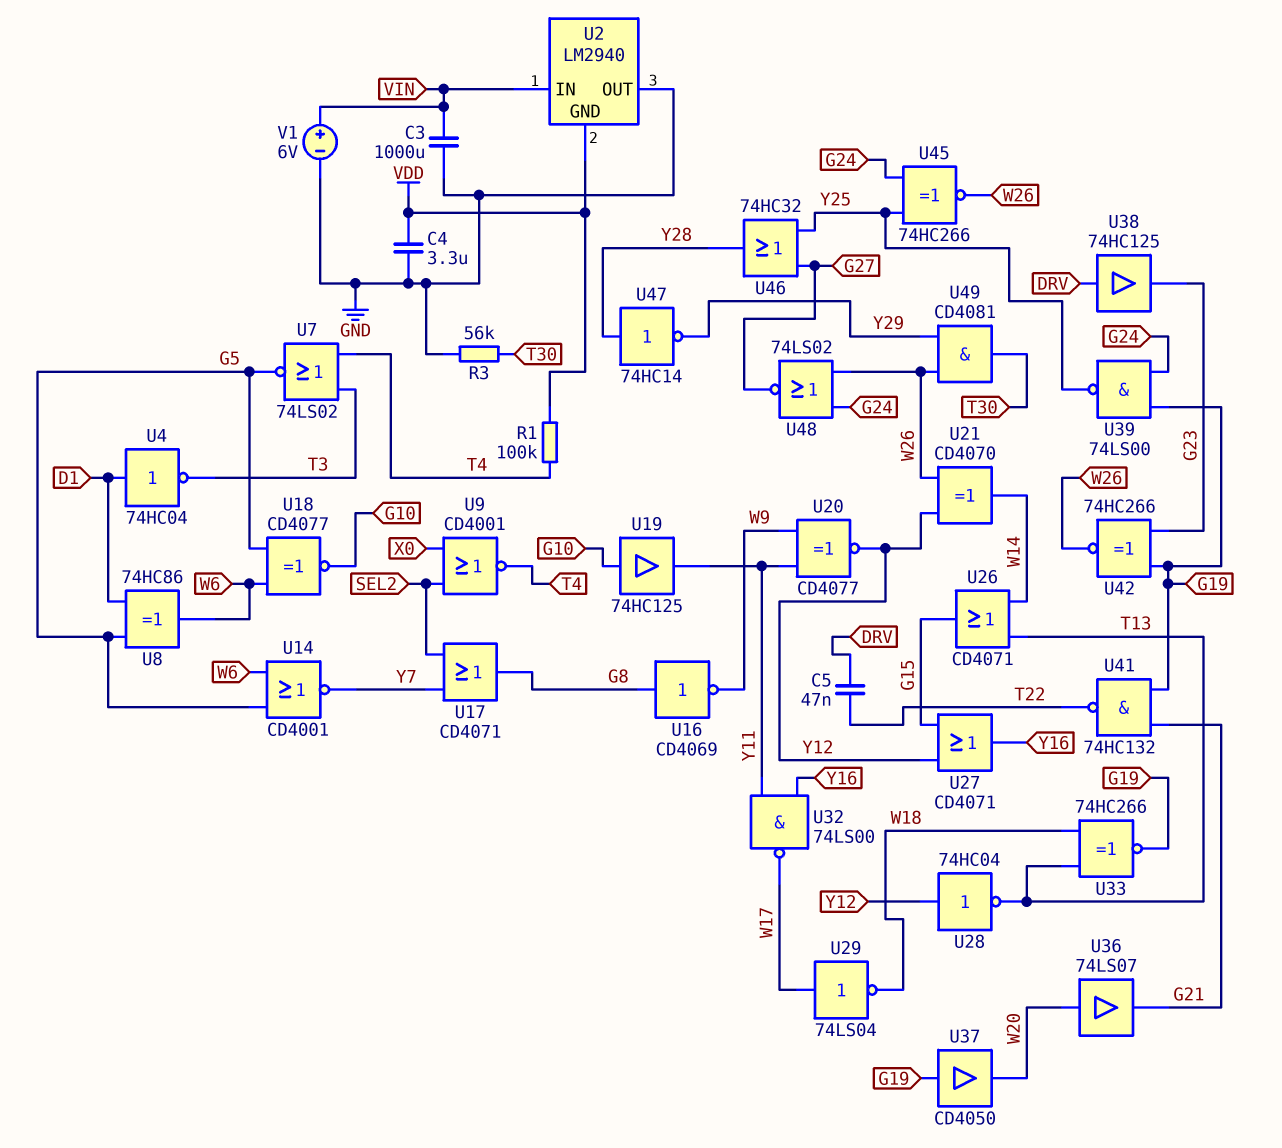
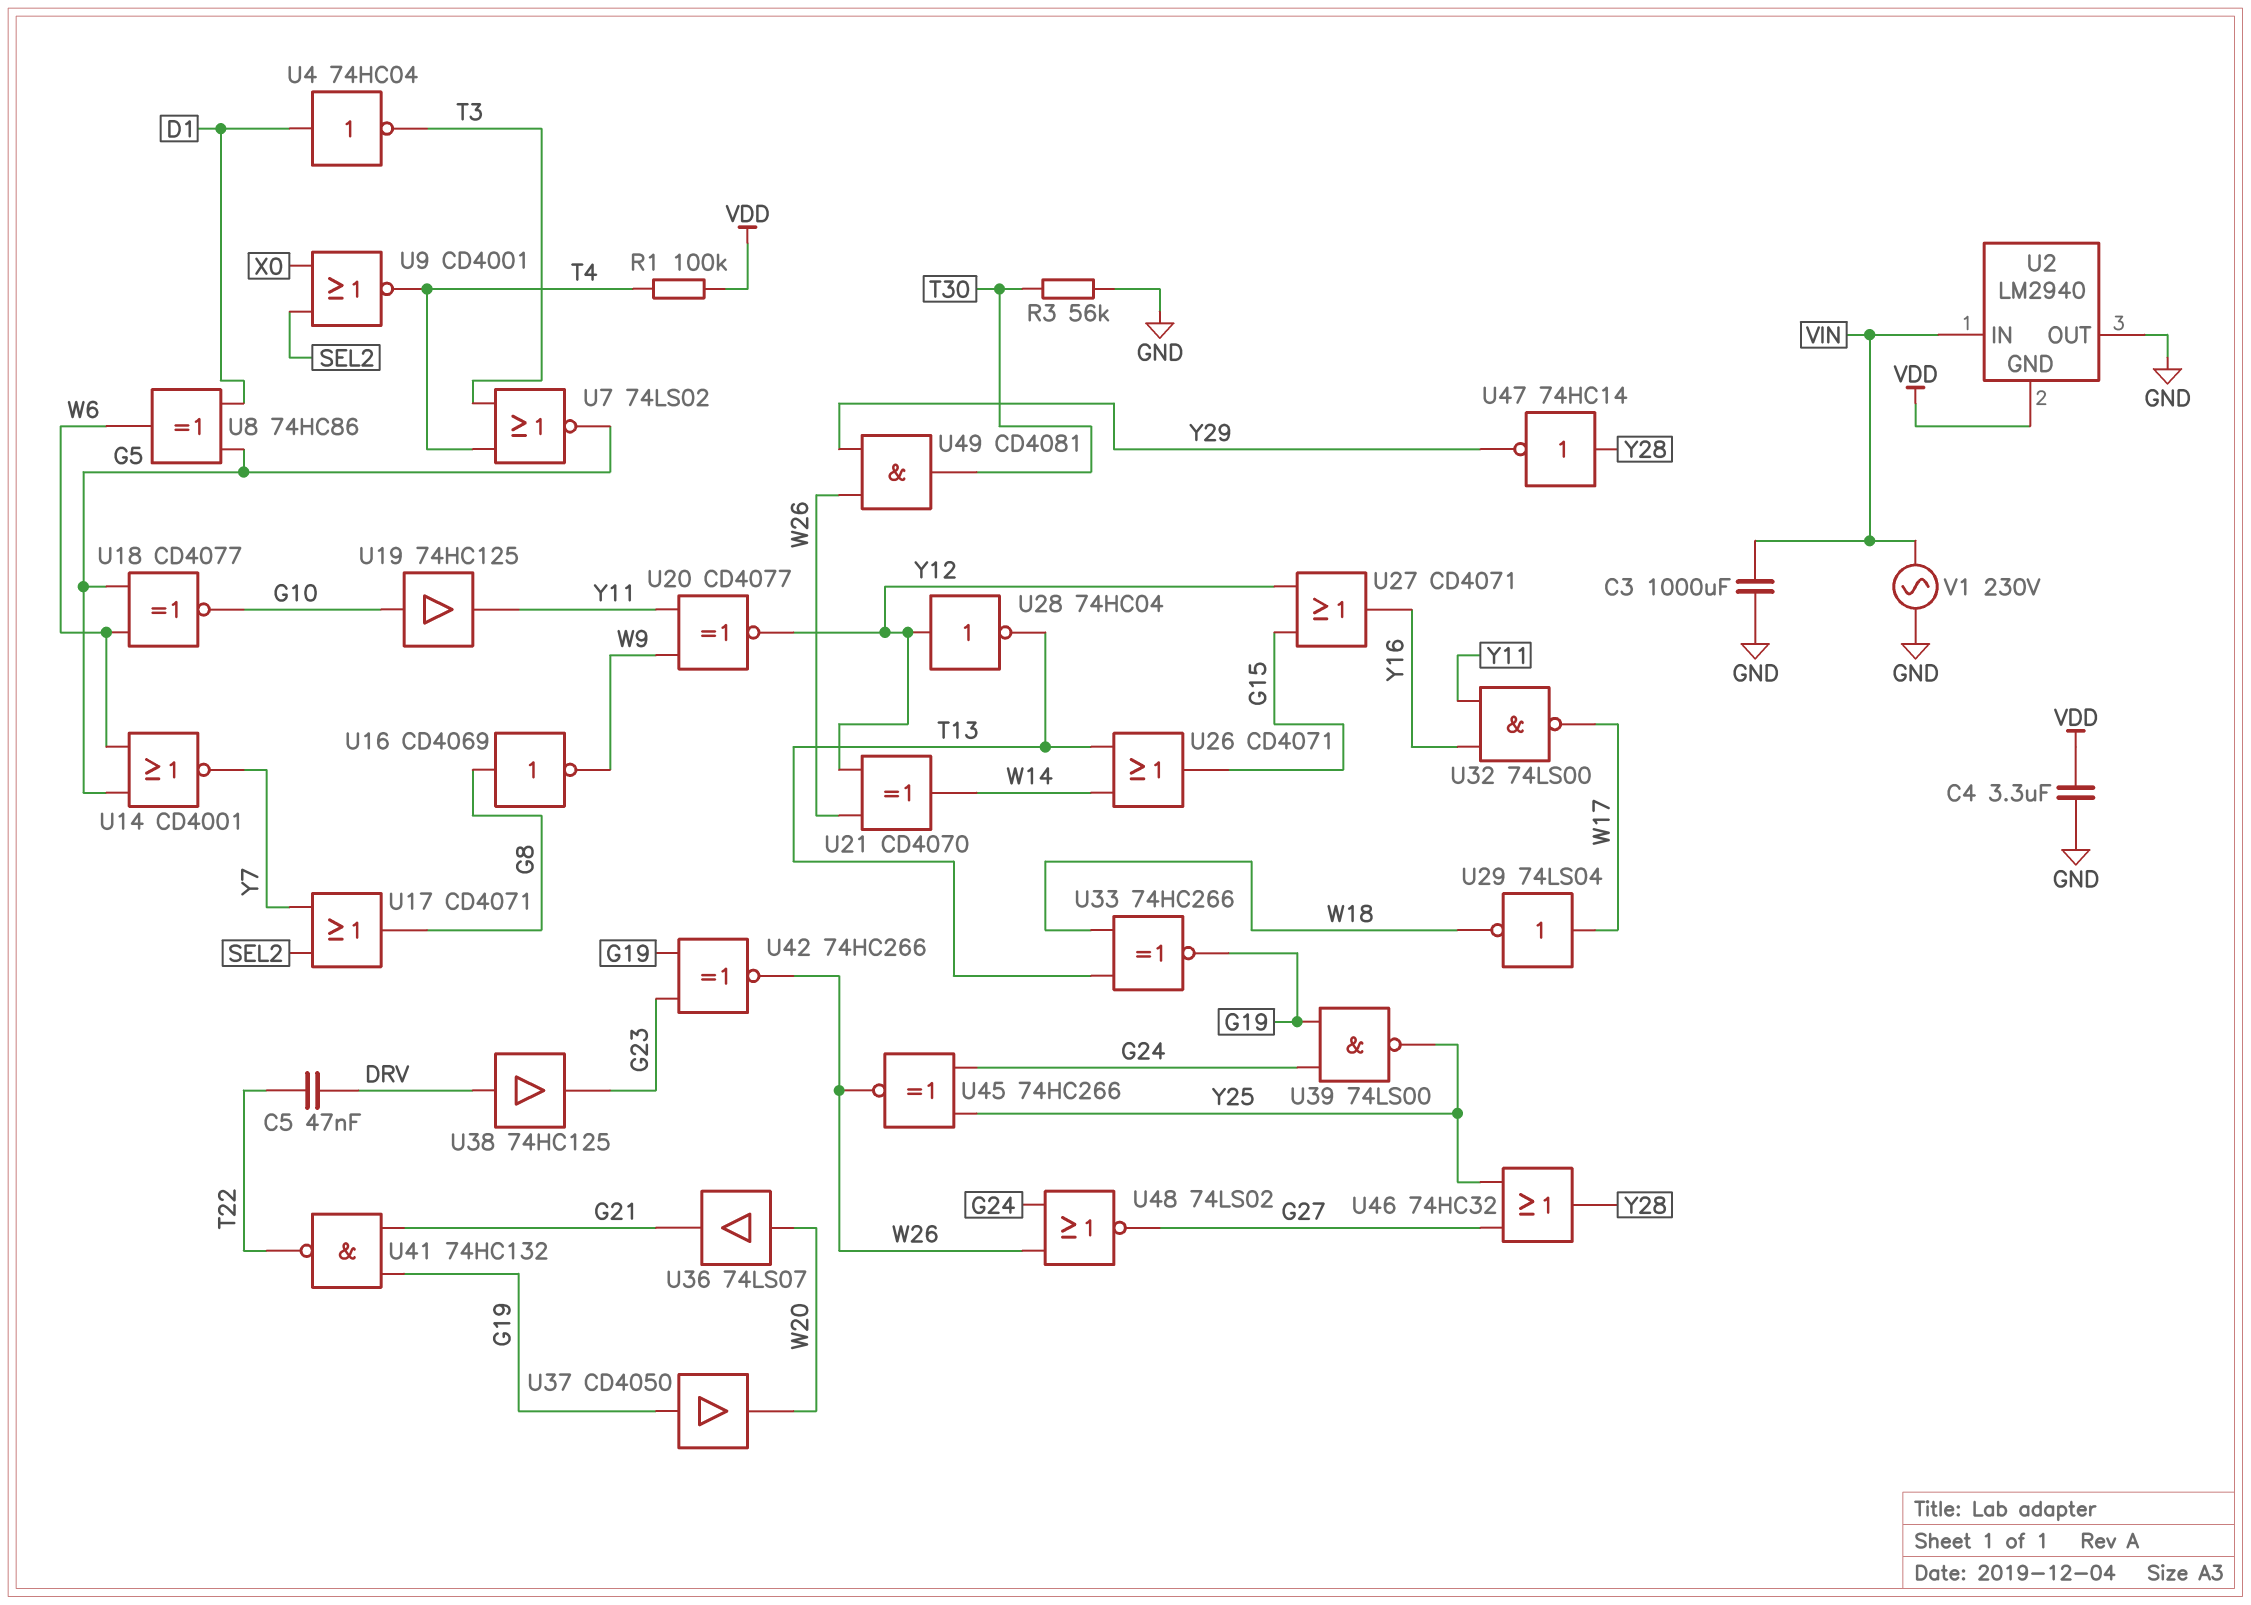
V1: 6V (plus VIN, minus GND) -> AC 230V (GND, VIN)

